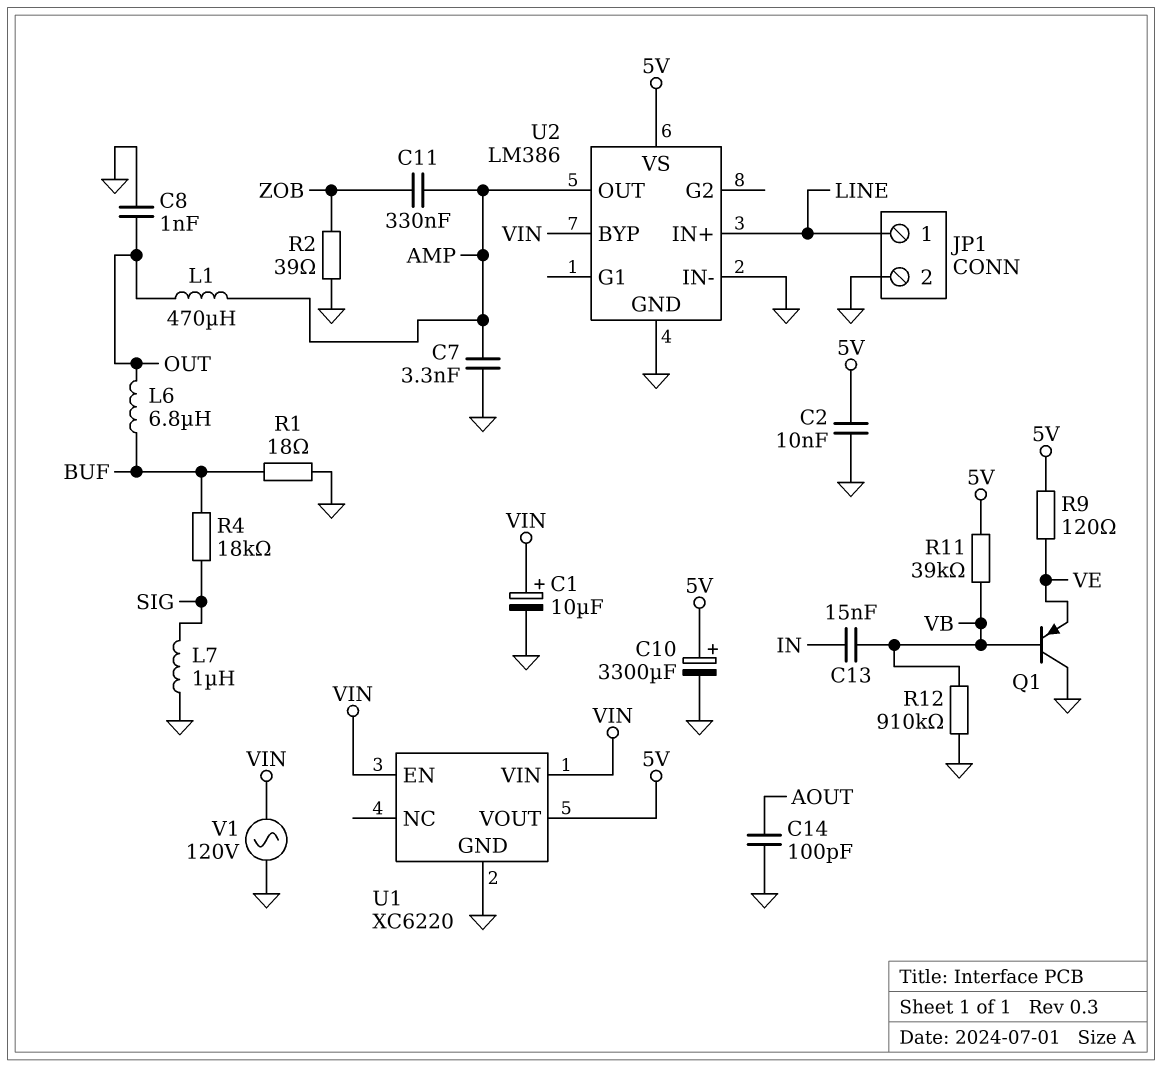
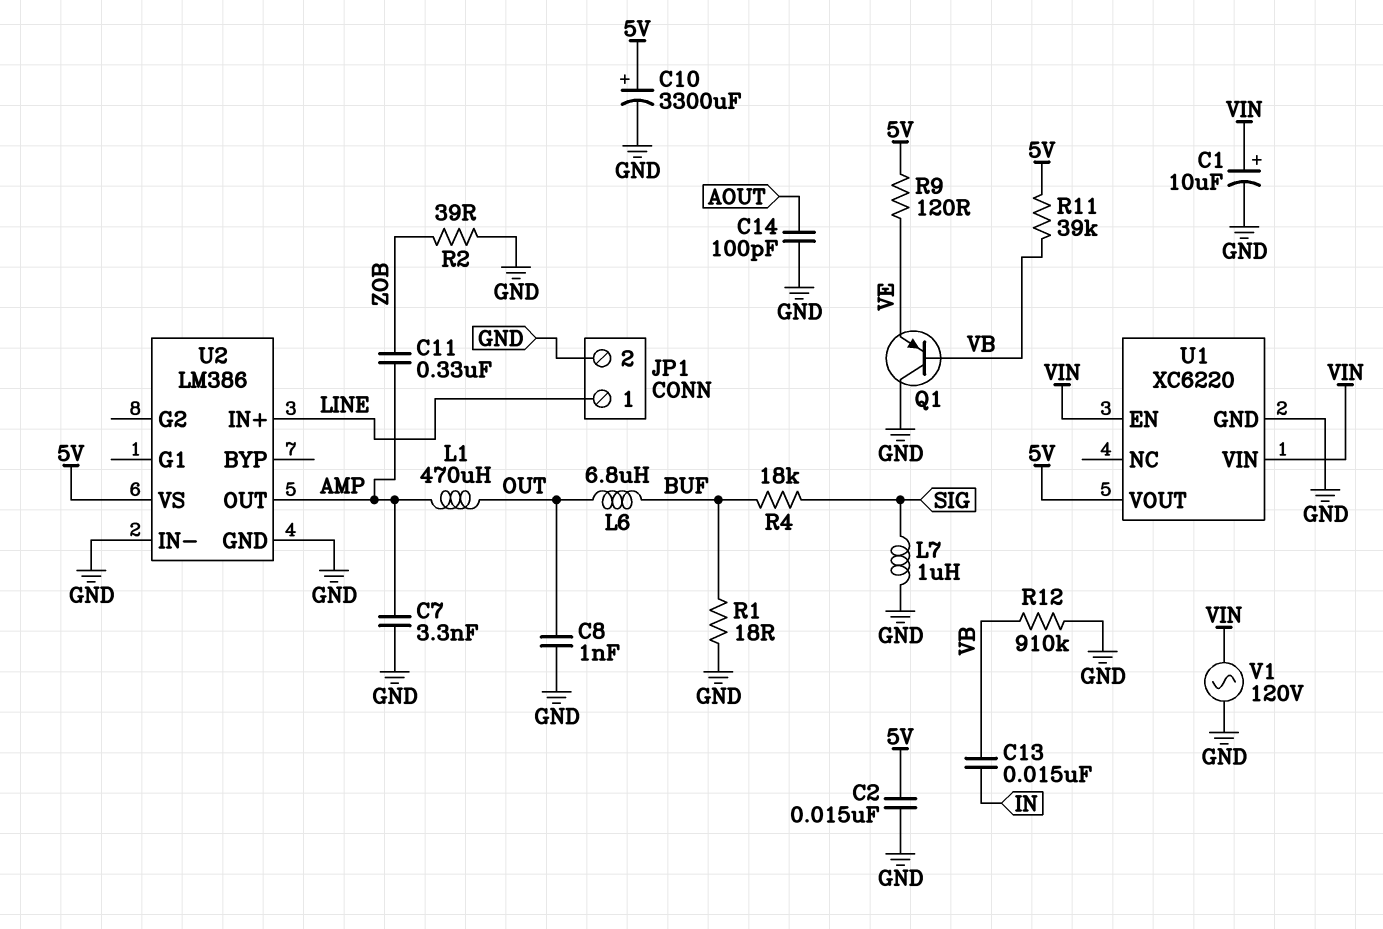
C2: 10nF (5V, GND) -> 15nF (5V, GND)
U2 pin BYP: VIN -> none

